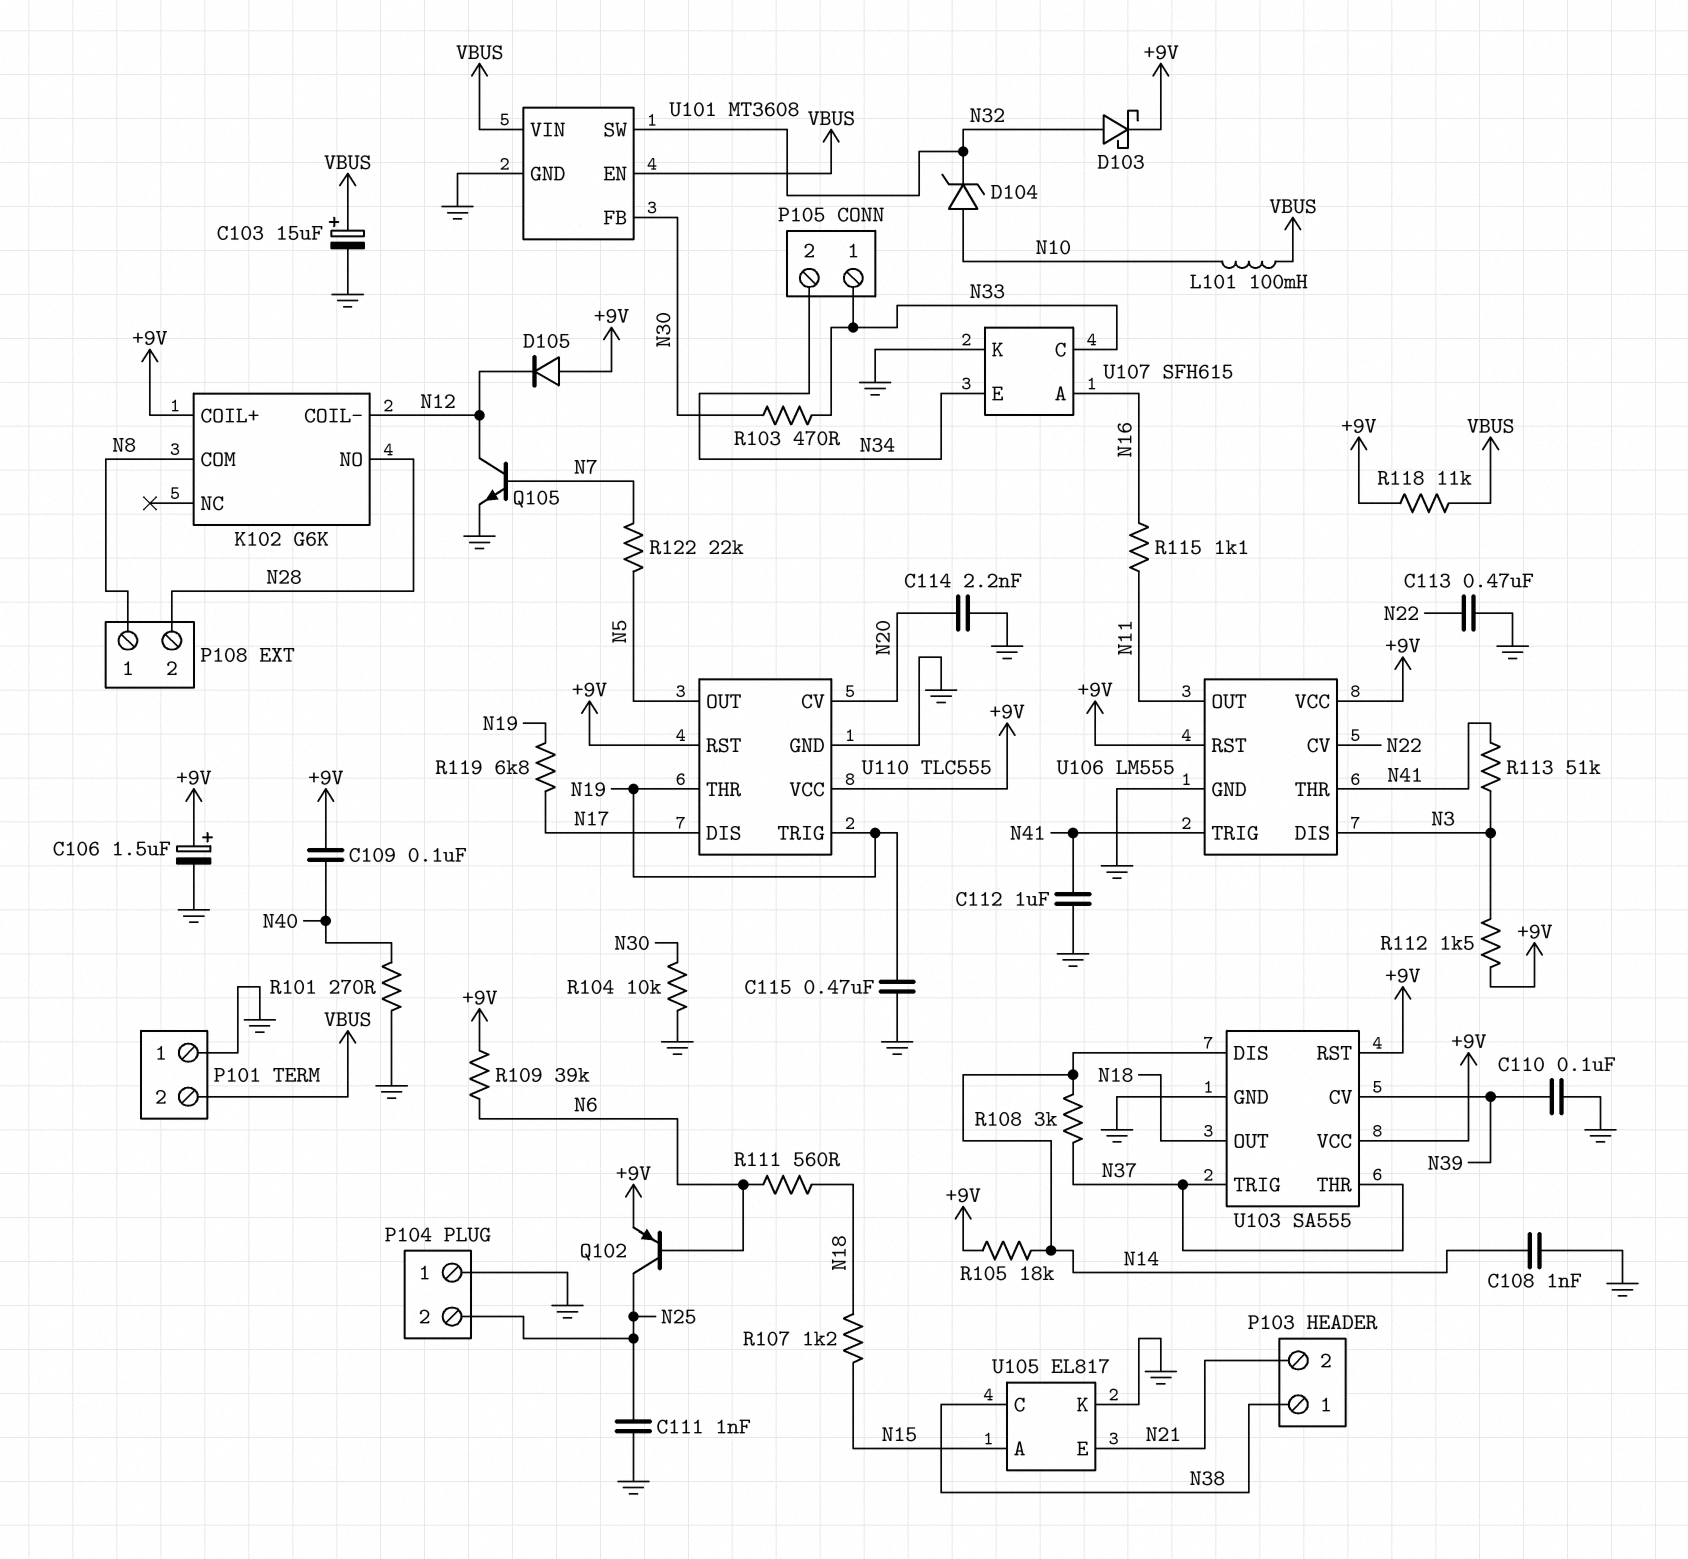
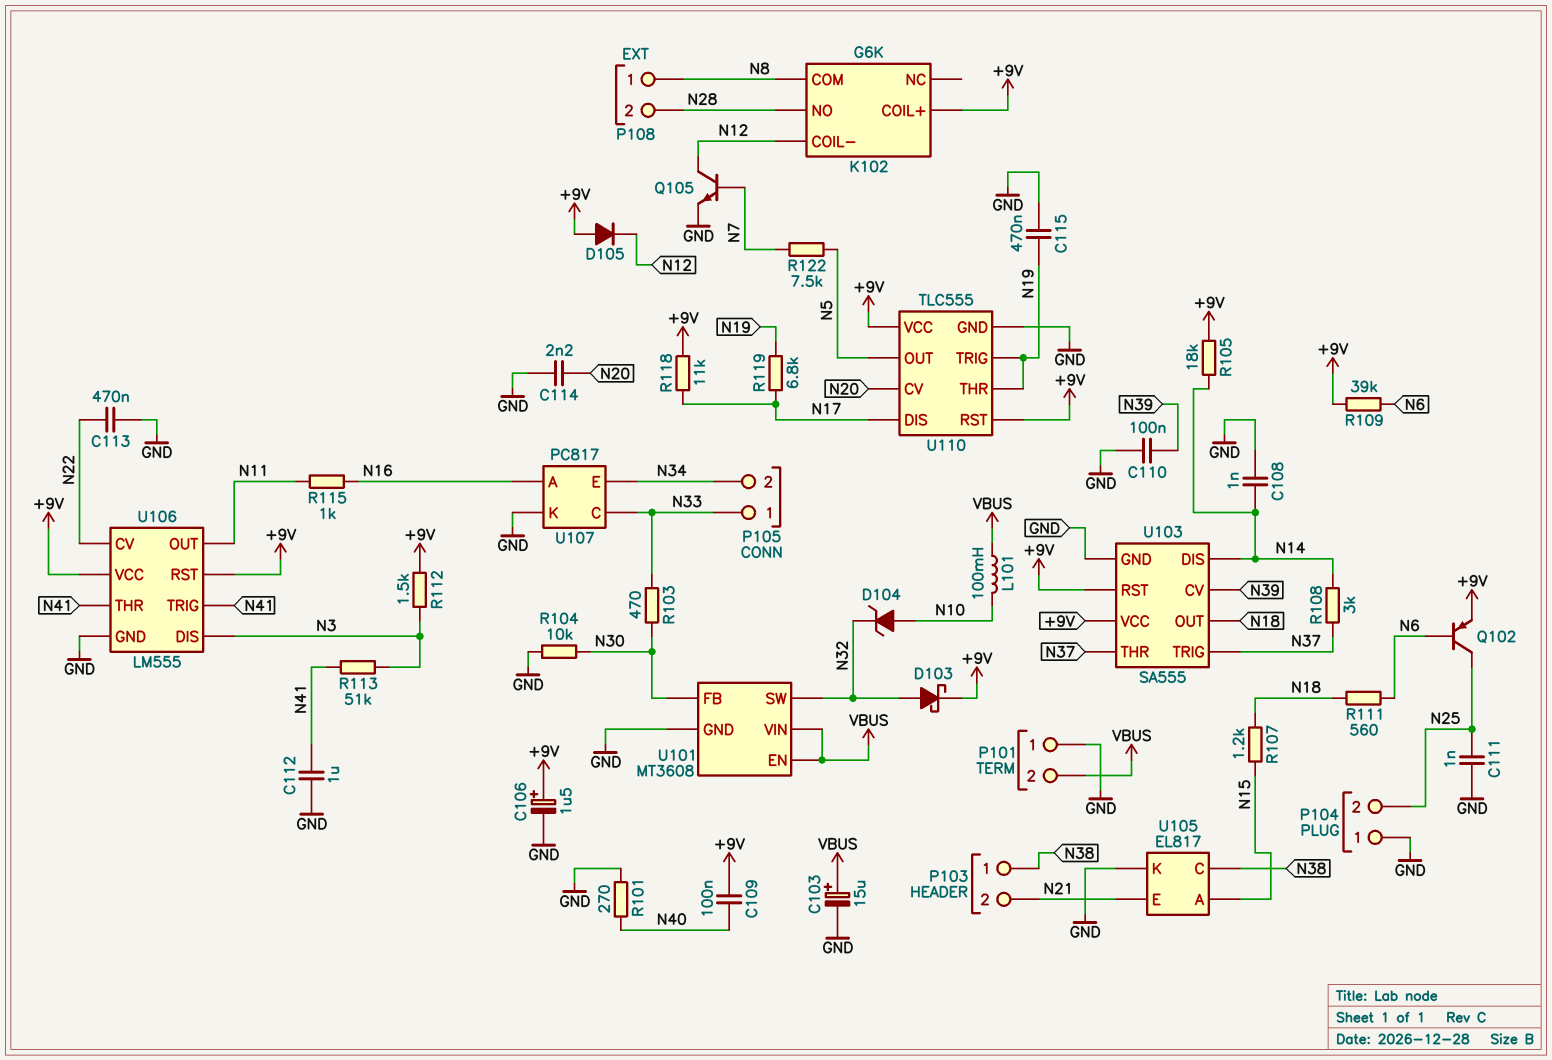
R115: 1.1k (N11, N16) -> 1k (N11, N16)
R118: 11k (+9V, VBUS) -> 11k (+9V, N17)
R122: 22k (N5, N7) -> 7.5k (N5, N7)
U107: SFH615 -> PC817

